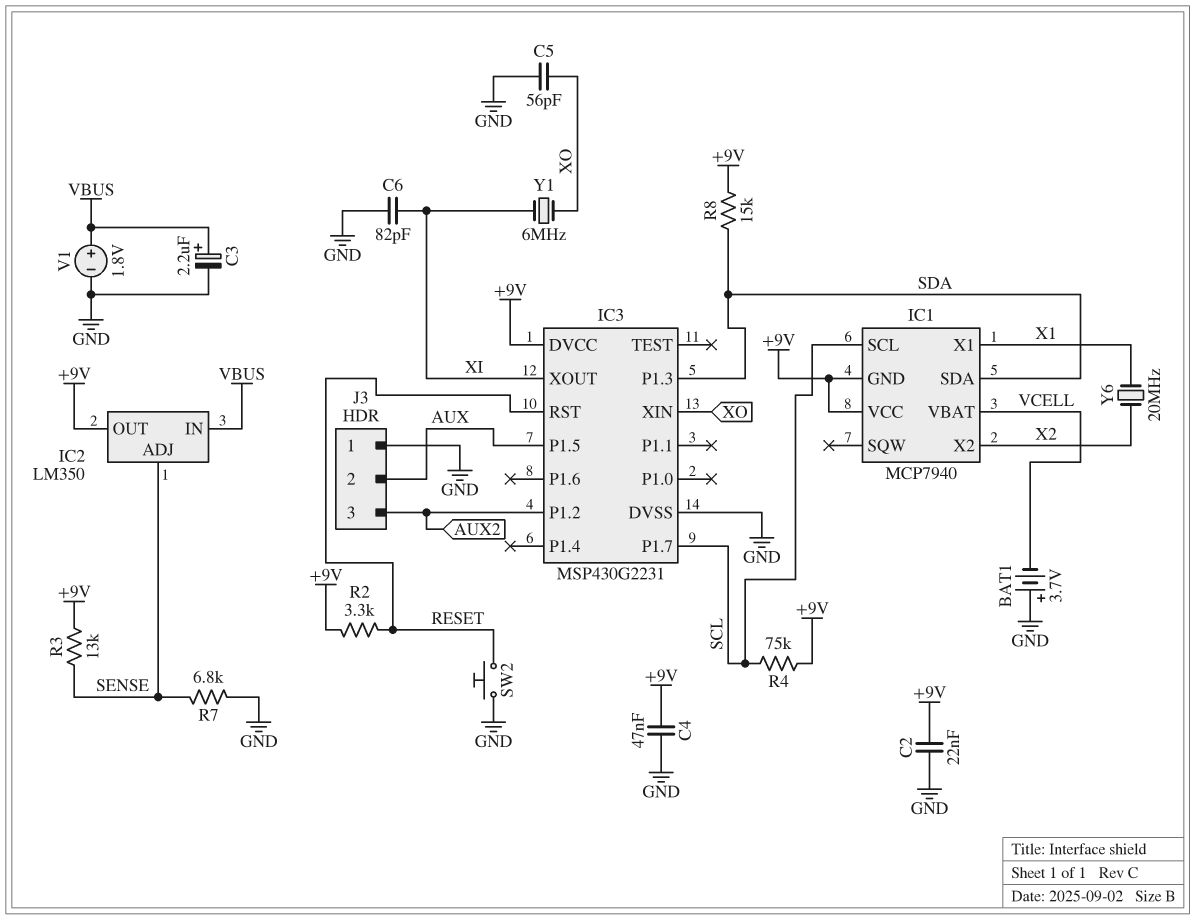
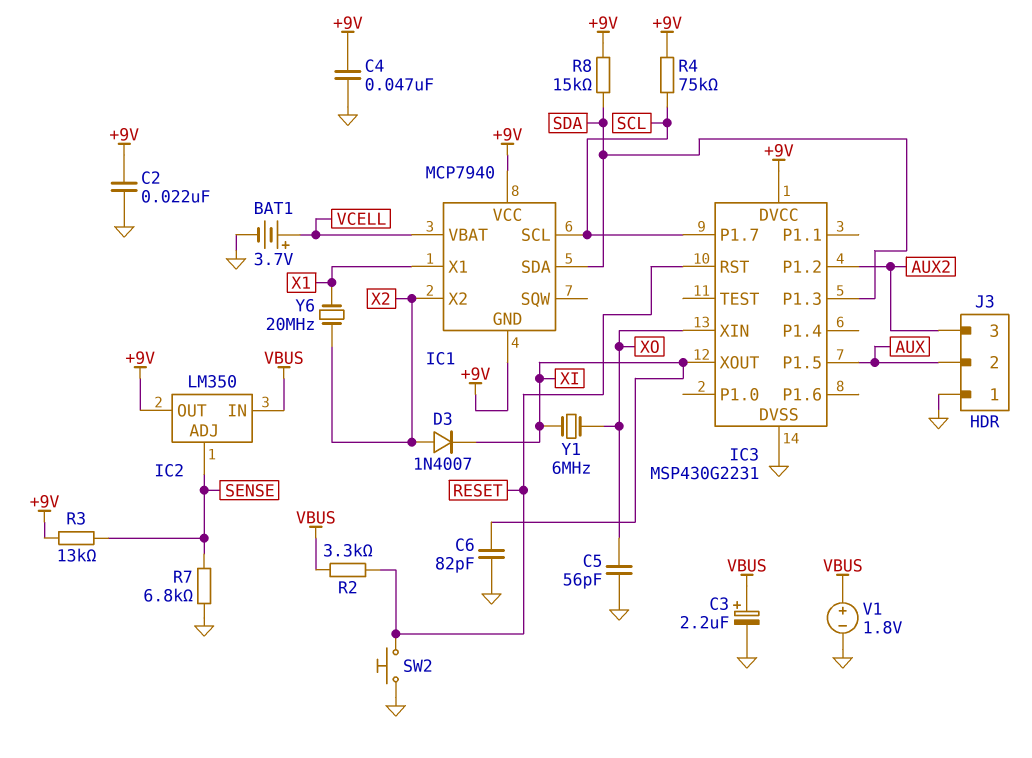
BAT1: 3.7V (plus GND, minus VCELL) -> 3.7V (plus VCELL, minus GND)
D3: none -> diode 1N4007 (A X2, K XI)
R2: 3.3k (+9V, RESET) -> 3.3k (RESET, VBUS)

